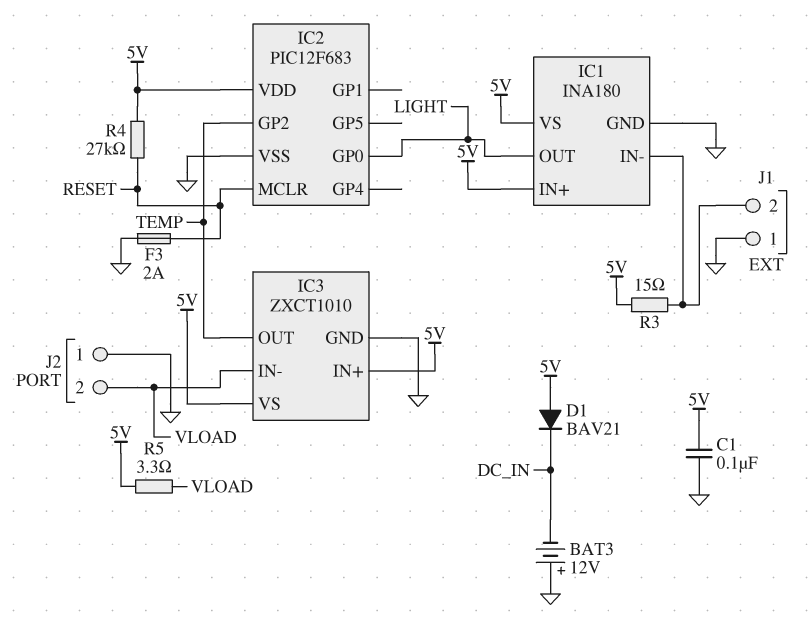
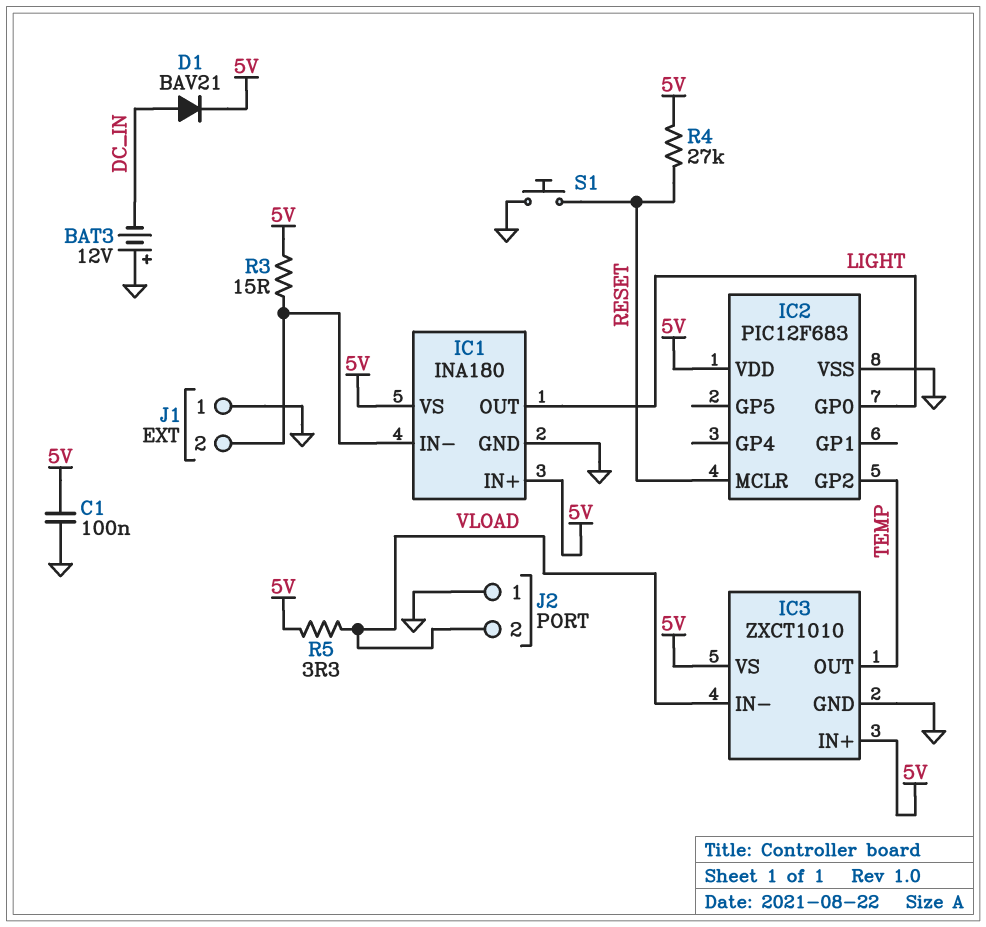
D1: diode BAV21 (A 5V, K DC_IN) -> diode BAV21 (A DC_IN, K 5V)
F3: 2A (GND, RESET) -> none
S1: none -> button (GND, RESET)

